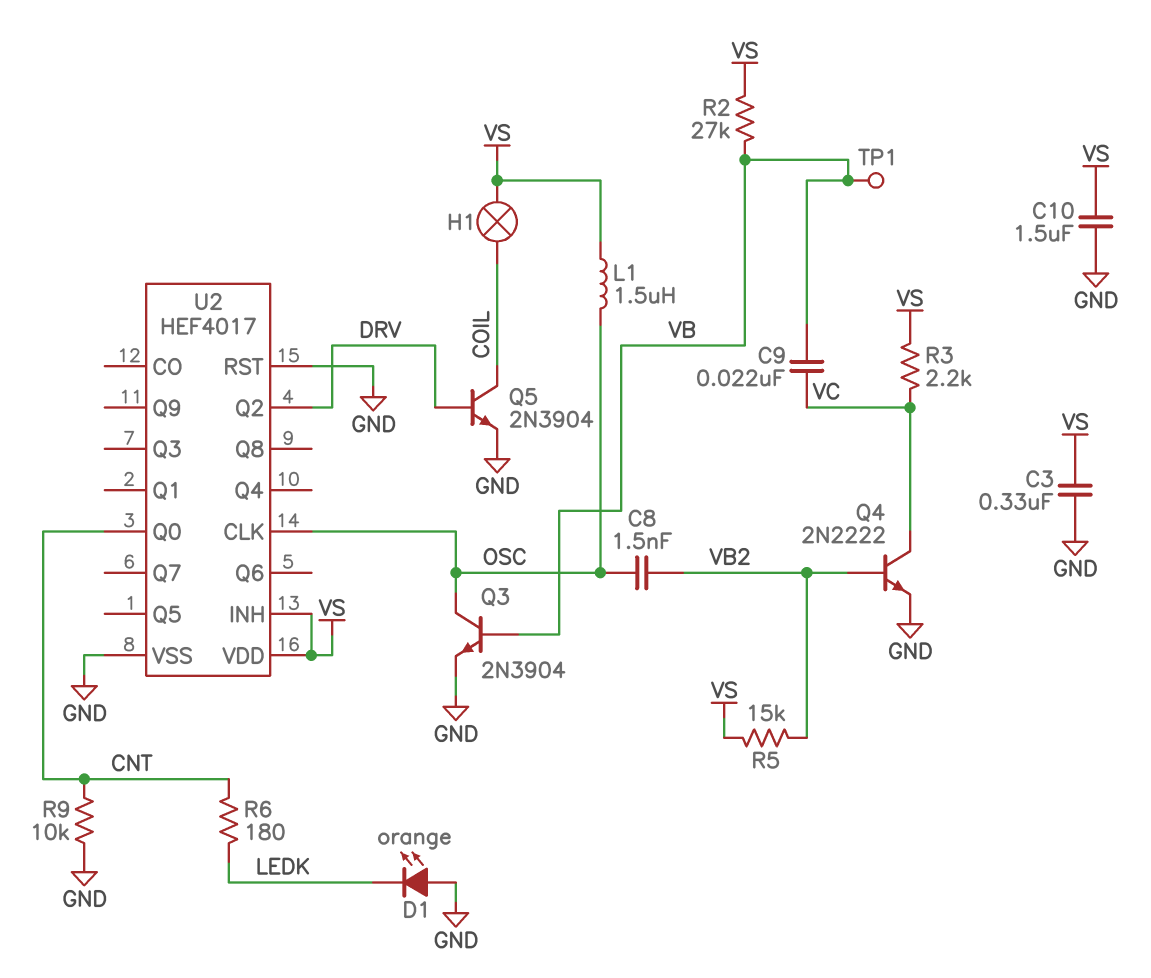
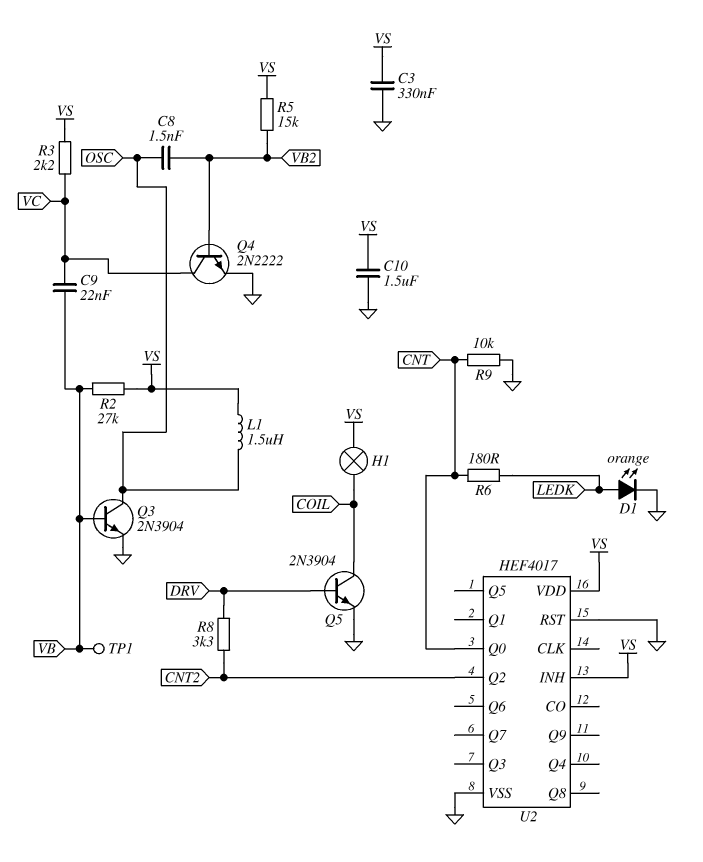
D1: LED orange (A GND, K LEDK) -> LED orange (A LEDK, K GND)
R8: none -> 3.3k (CNT2, DRV)
U2 pin CLK: OSC -> none
U2 pin Q2: DRV -> CNT2

